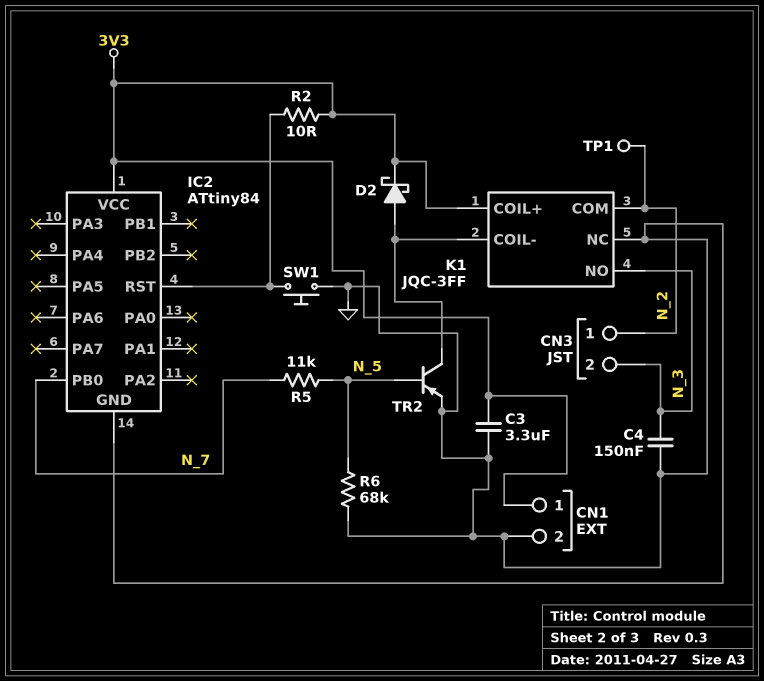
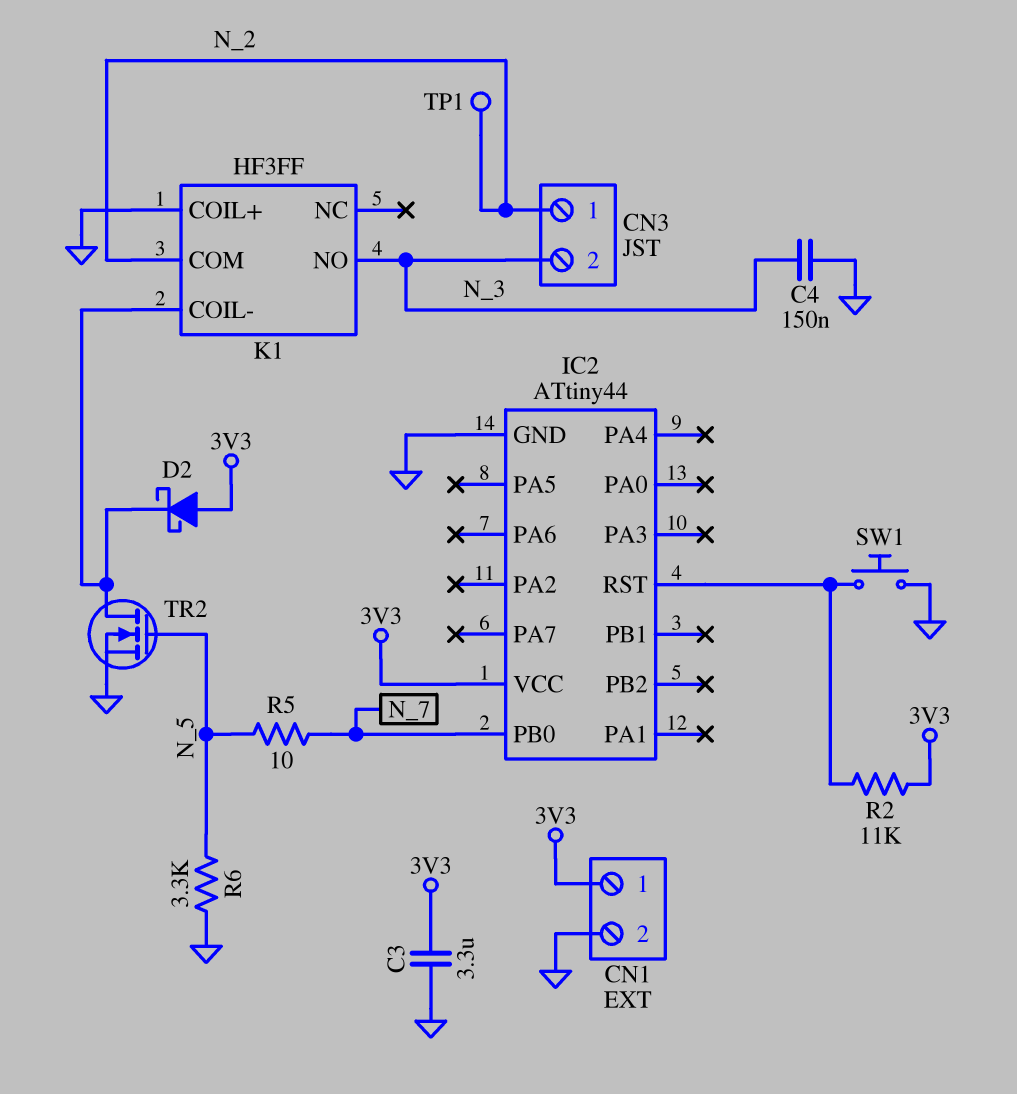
D2: schottky (A K1/COIL-, K 3V3) -> schottky (A 3V3, K K1/COIL-)
IC2: ATtiny84 -> ATtiny44
K1: JQC-3FF -> HF3FF
K1 pin COIL+: 3V3 -> GND
K1 pin NC: GND -> none
R2: 10 (3V3, IC2/RST) -> 11k (3V3, IC2/RST)
R5: 11k (N_5, N_7) -> 10 (N_5, N_7)
R6: 68k (GND, N_5) -> 3.3k (GND, N_5)
TR2: PNP (B N_5, C K1/COIL-, E GND) -> NMOS (G N_5, D K1/COIL-, S GND)

